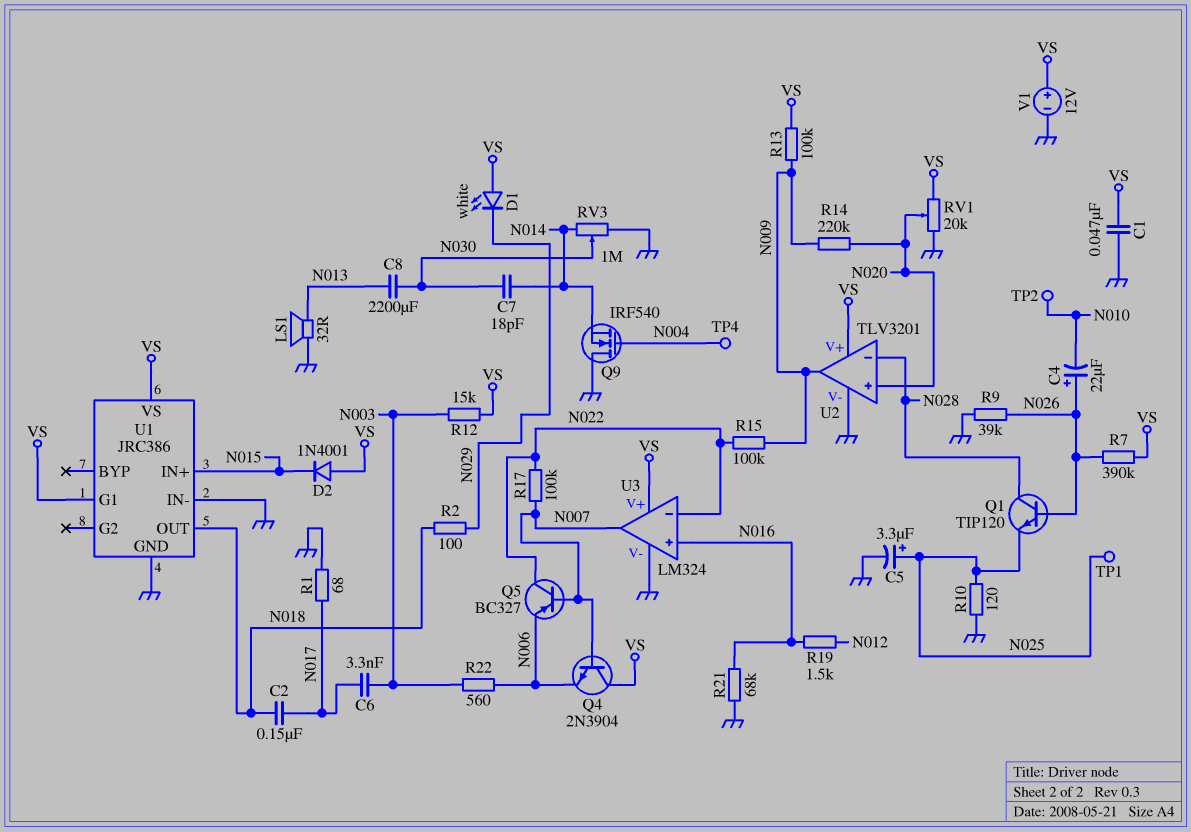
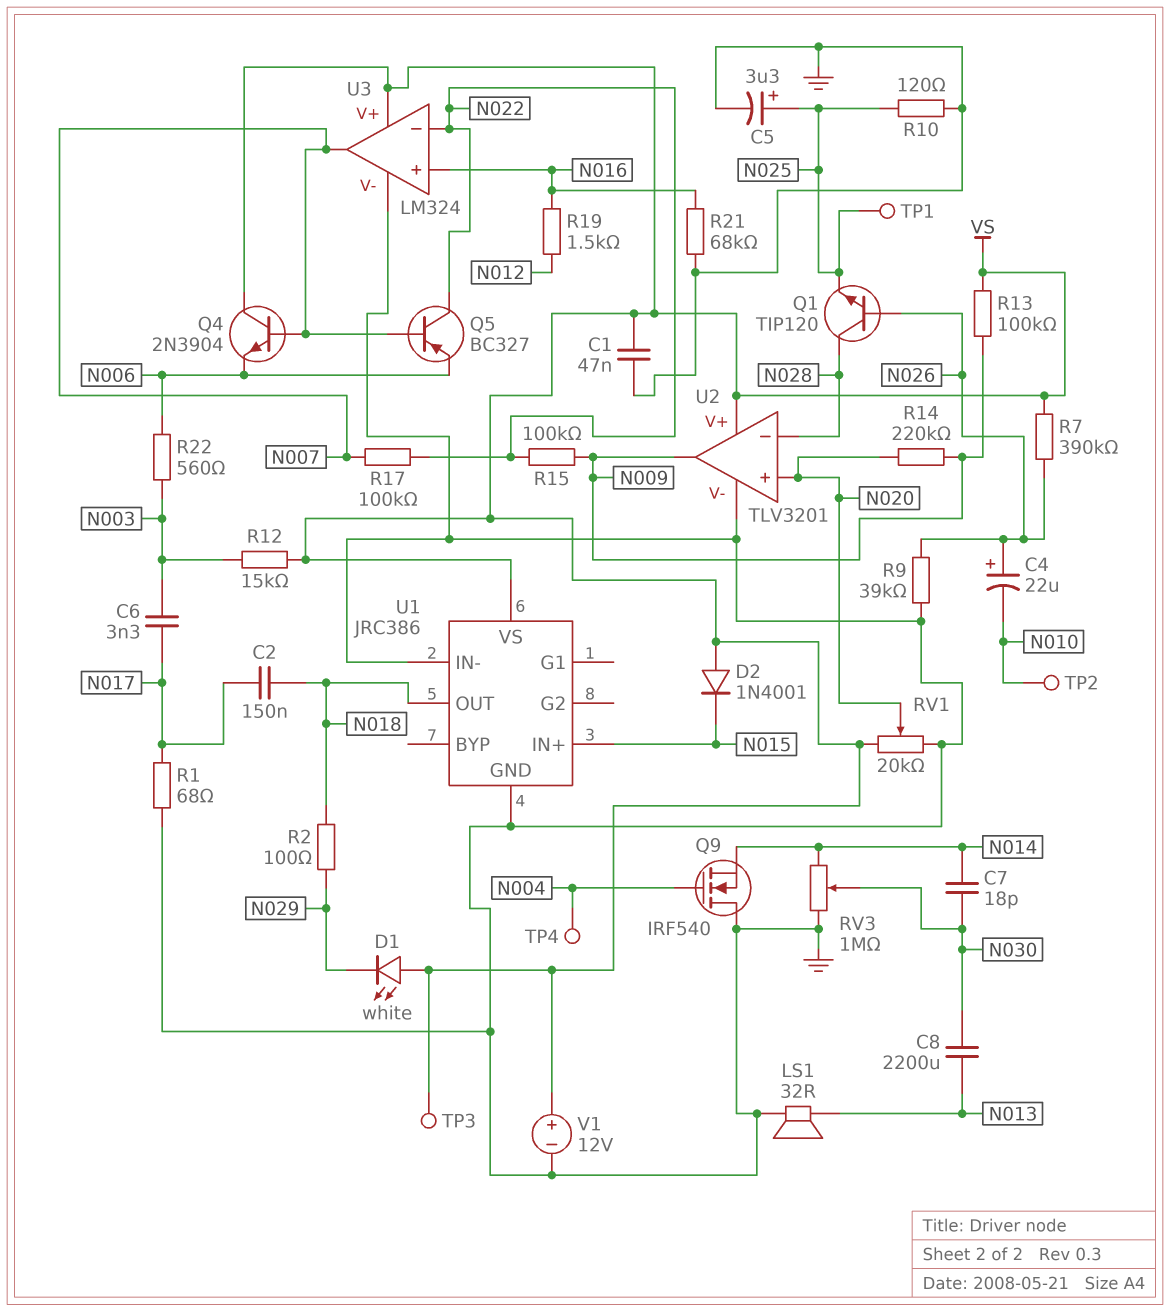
TP3: none -> test point (VS)
U1 pin G1: VS -> none

